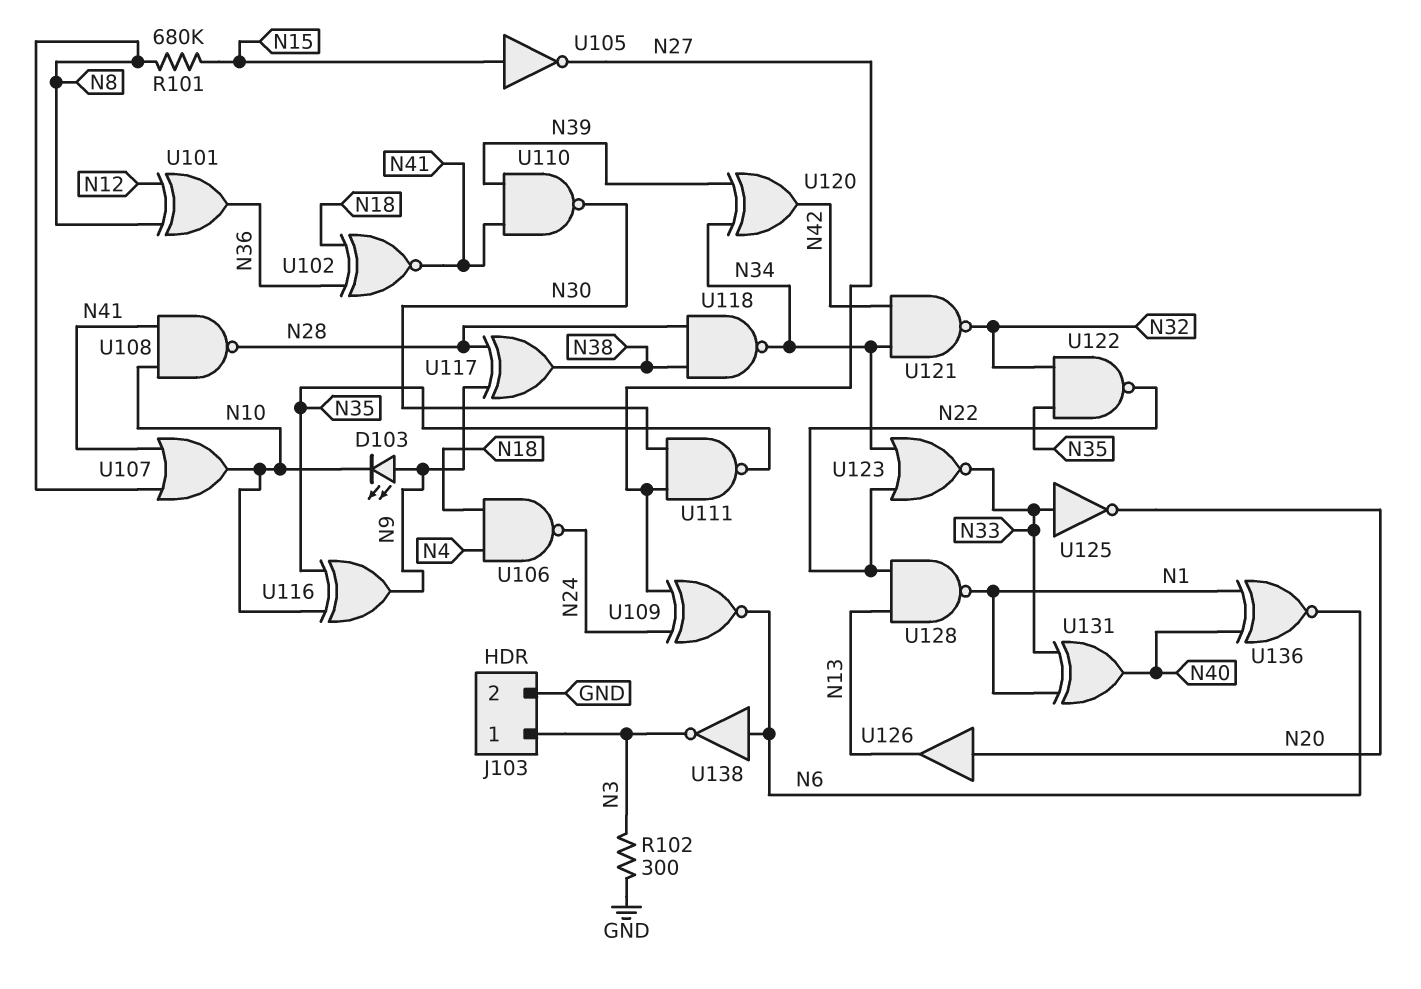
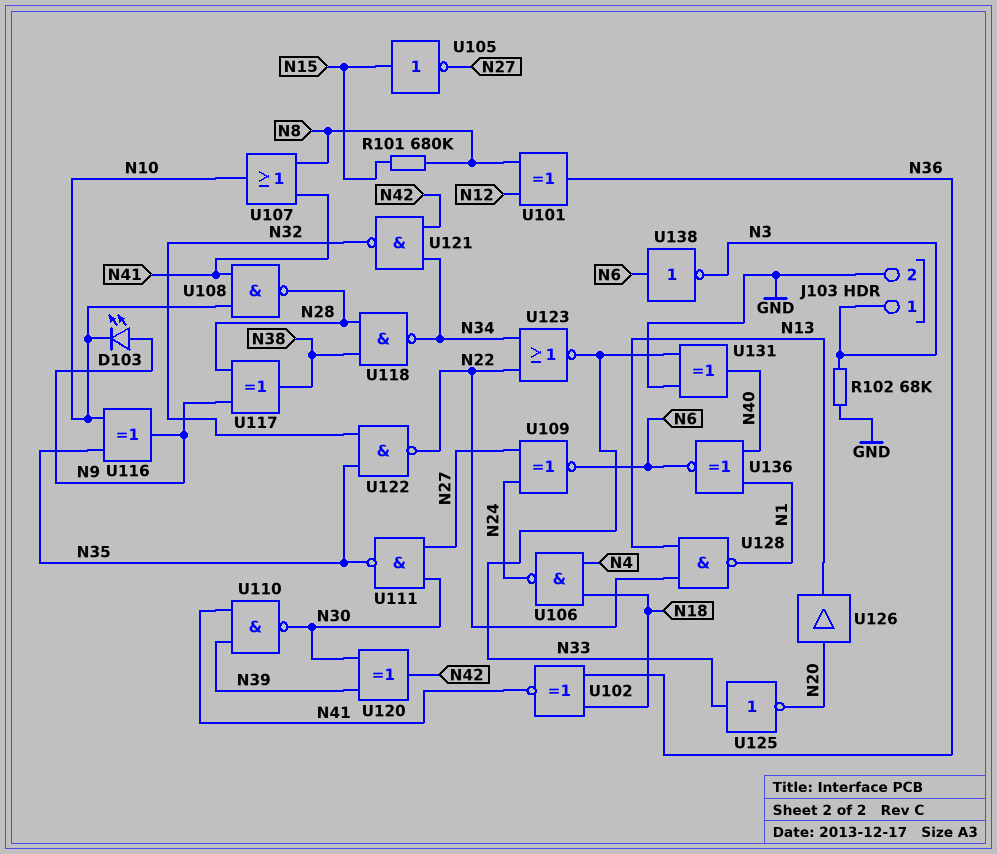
R102: 300 (GND, N3) -> 68k (GND, N3)
U120: XOR (in N34, in N39, out N42) -> XOR (in N30, in N39, out N42)
U131: XOR (in N1, in N33, out N40) -> XOR (in GND, in N33, out N40)

